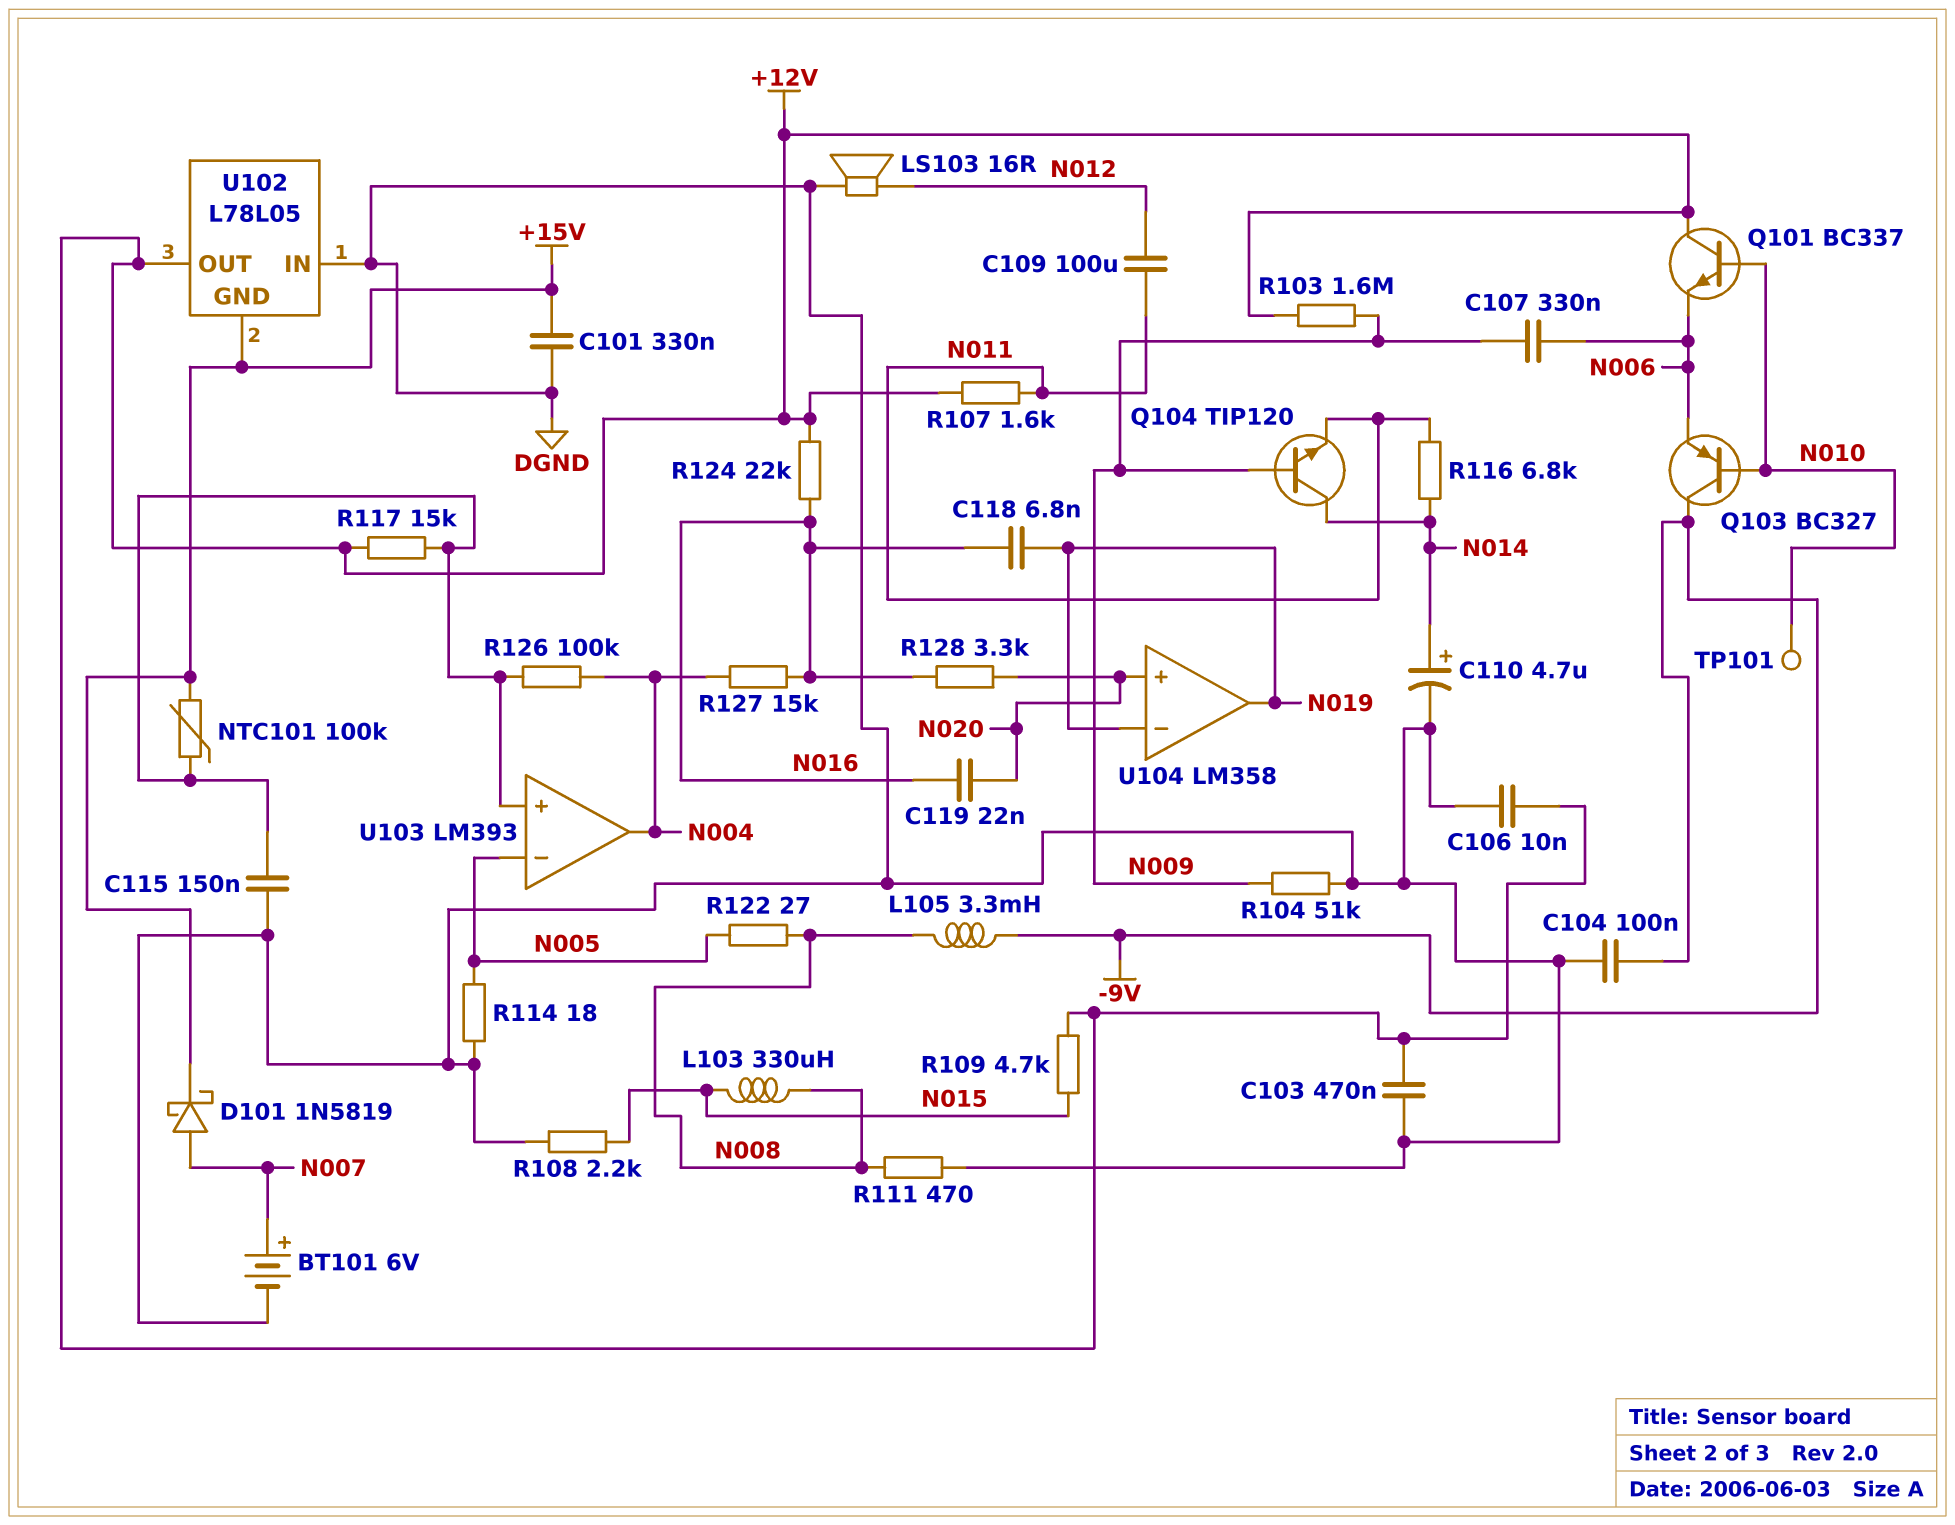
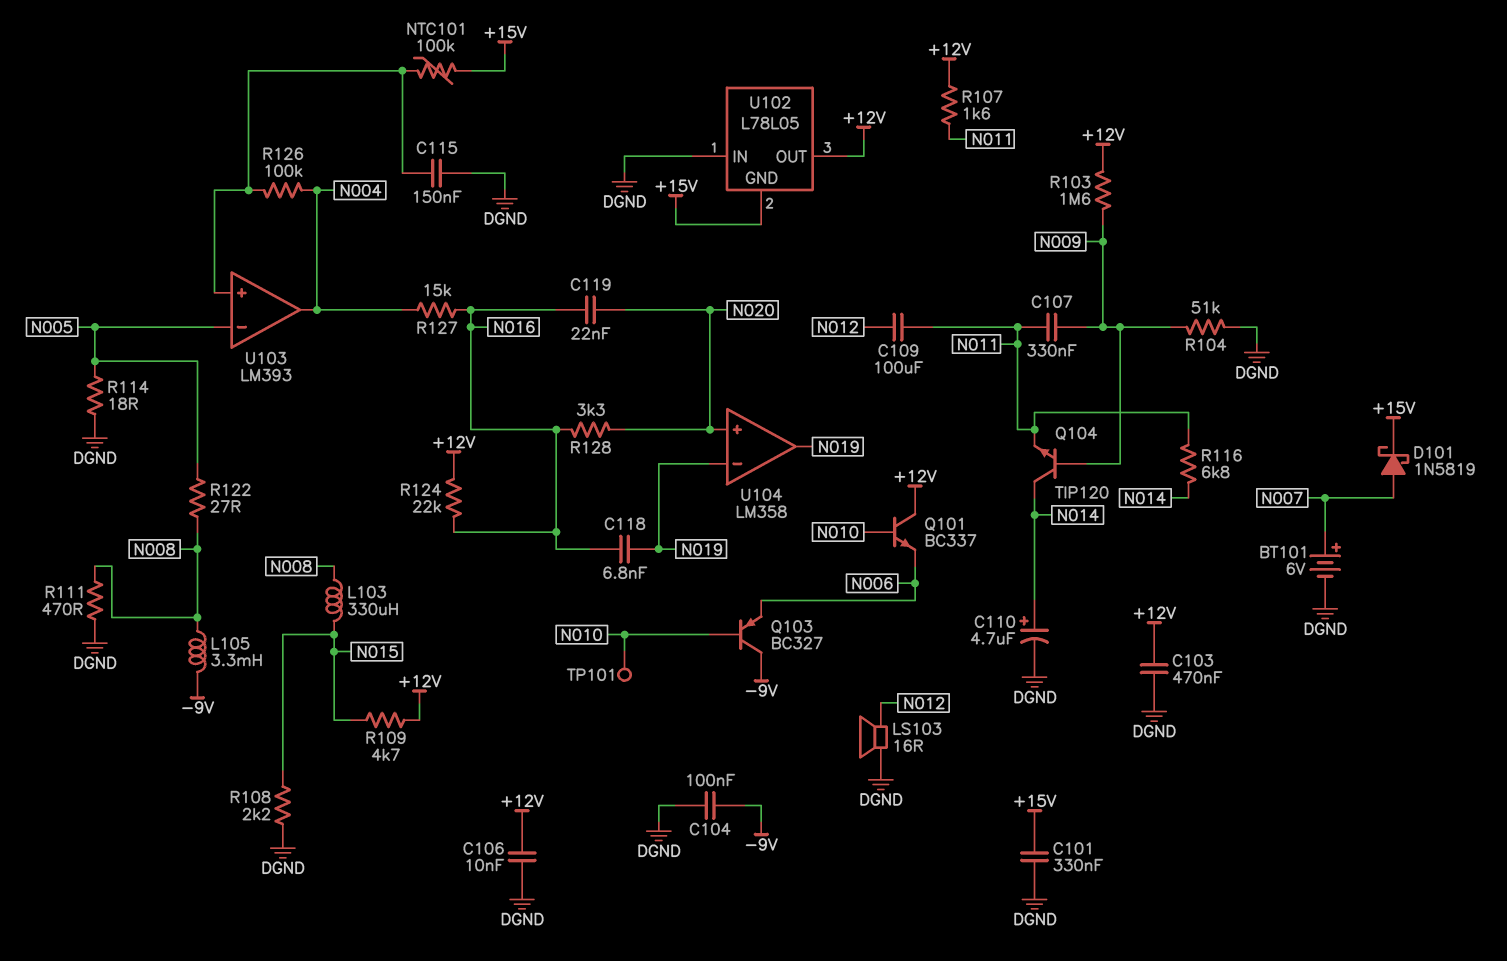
C107: 330nF (N006, N009) -> 330nF (N009, N011)
R117: 15k (+12V, U103/in+) -> none

